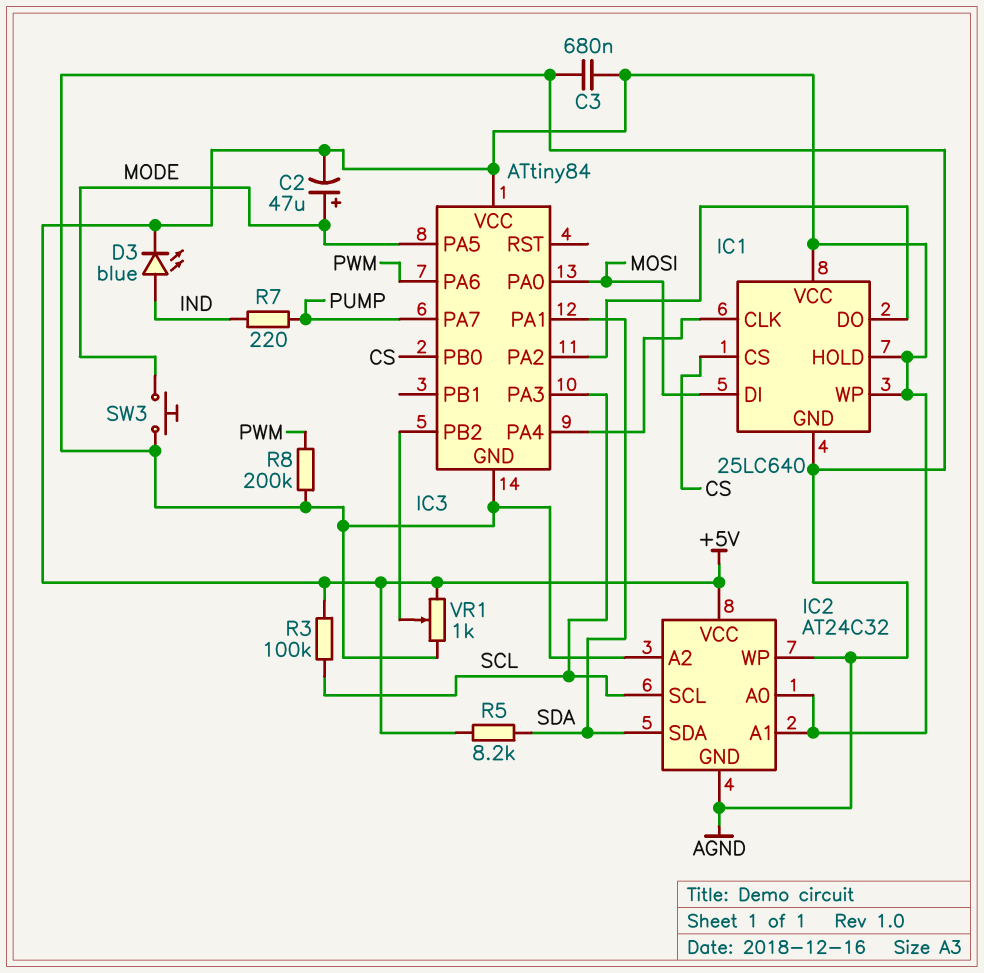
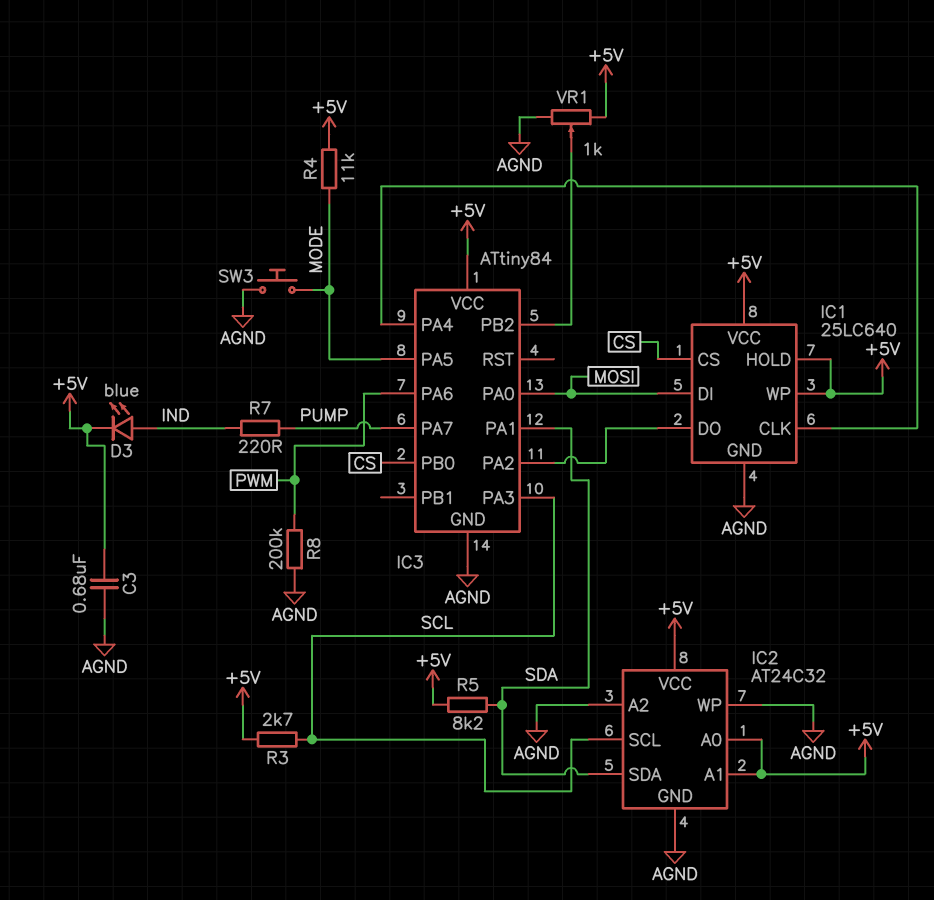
C2: 47uF (plus MODE, minus +5V) -> none
R3: 100k (+5V, SCL) -> 2.7k (+5V, SCL)
R4: none -> 11k (+5V, MODE)

